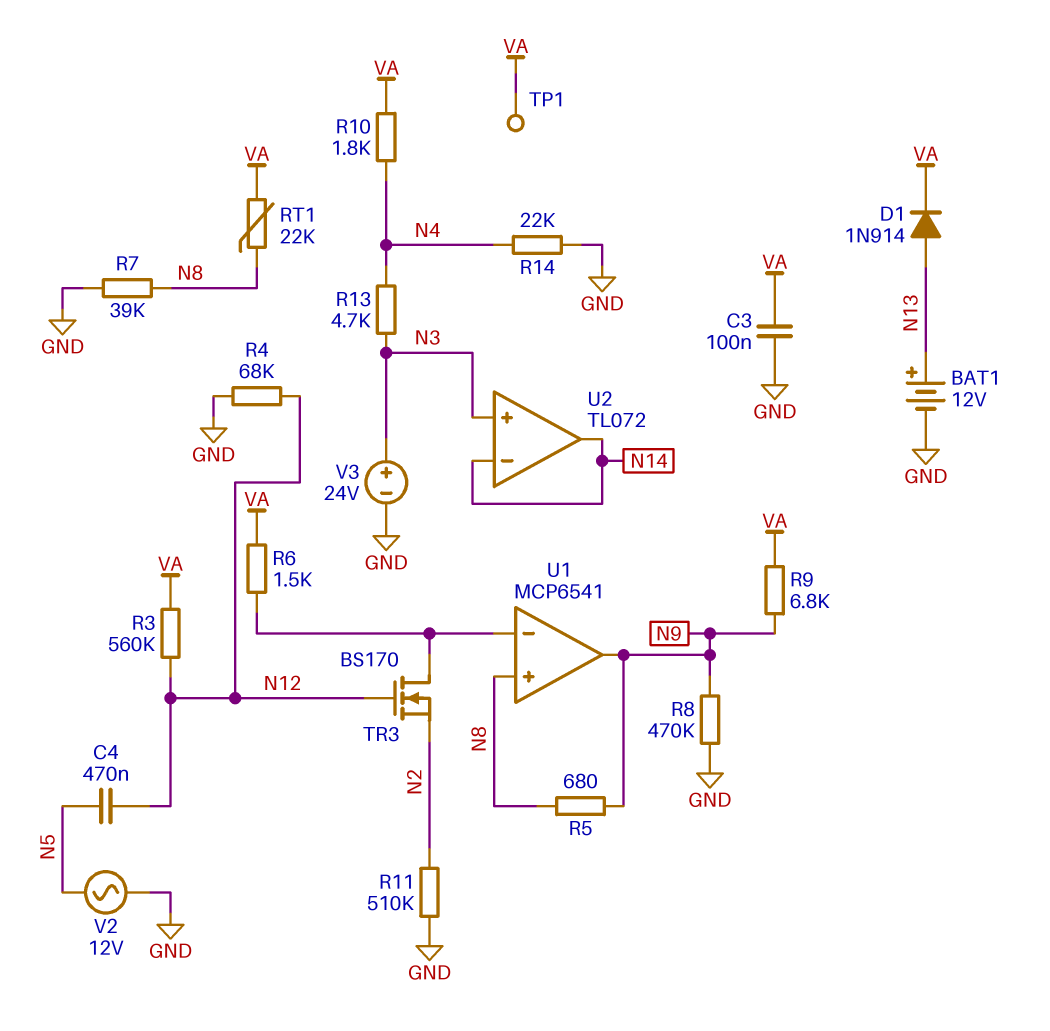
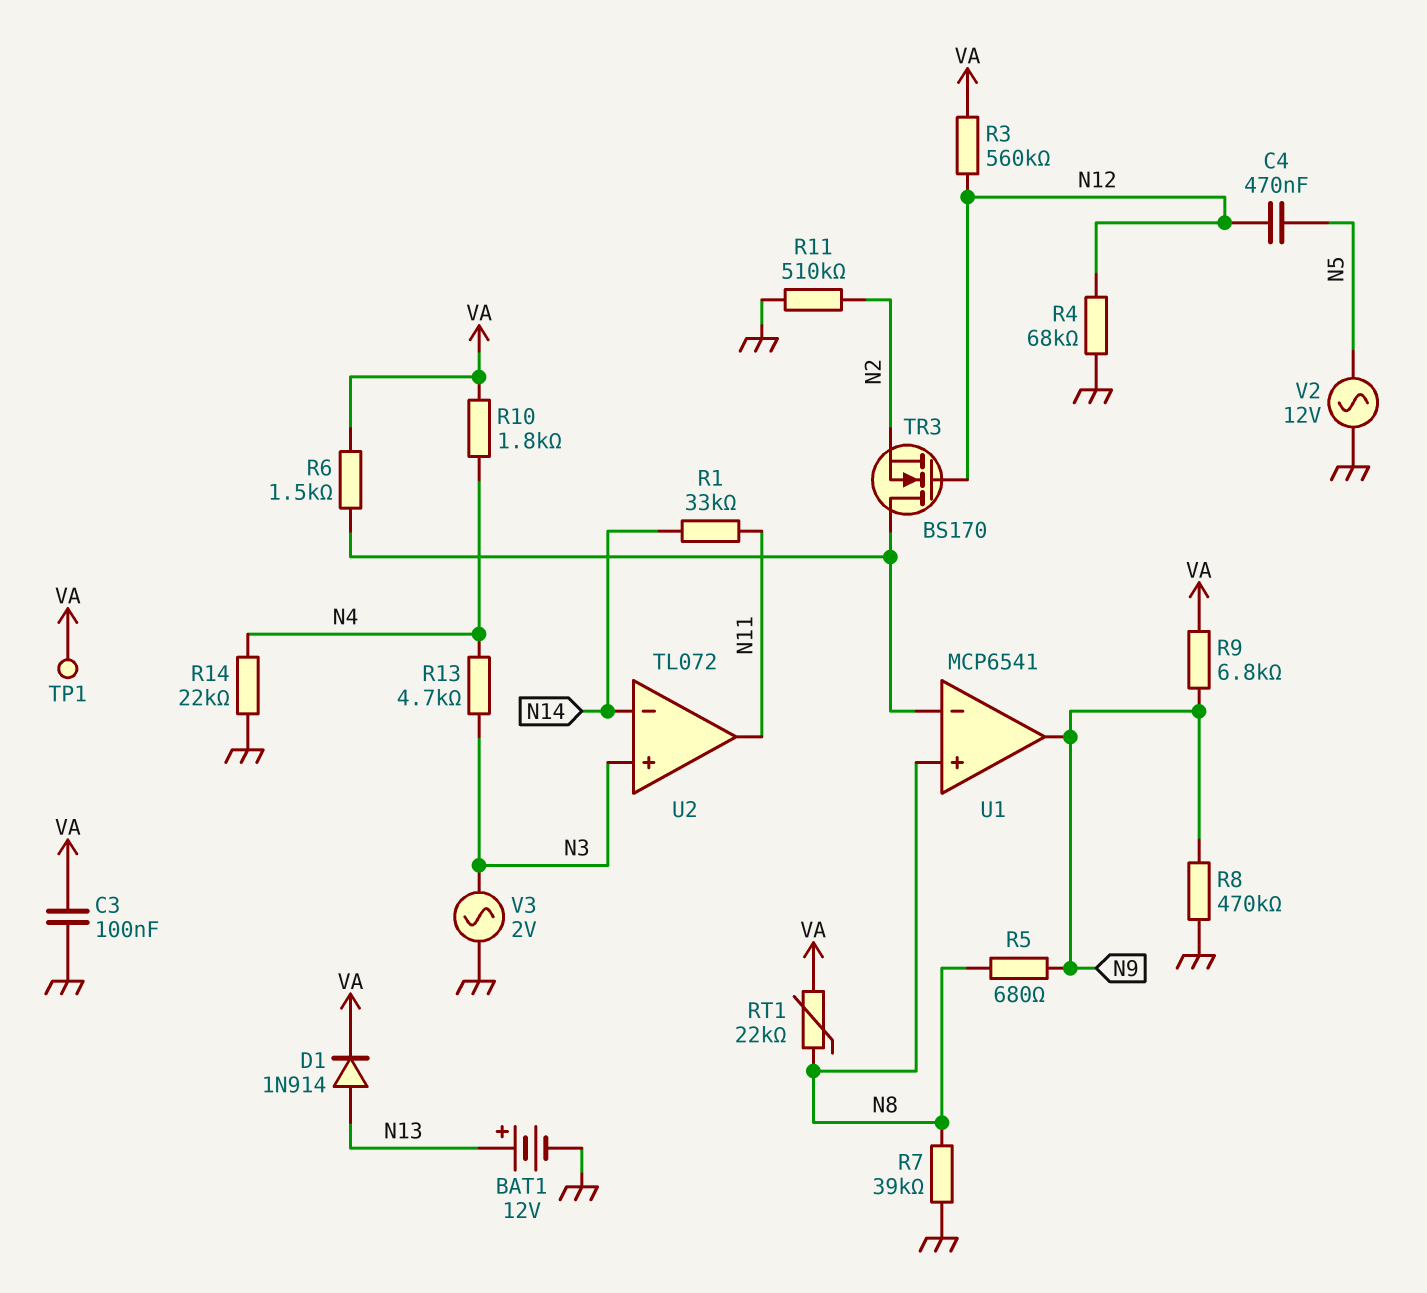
R1: none -> 33k (N11, N14)
U2 pin out: N14 -> N11
V3: 24V (plus N3, minus GND) -> AC 2V (GND, N3)

